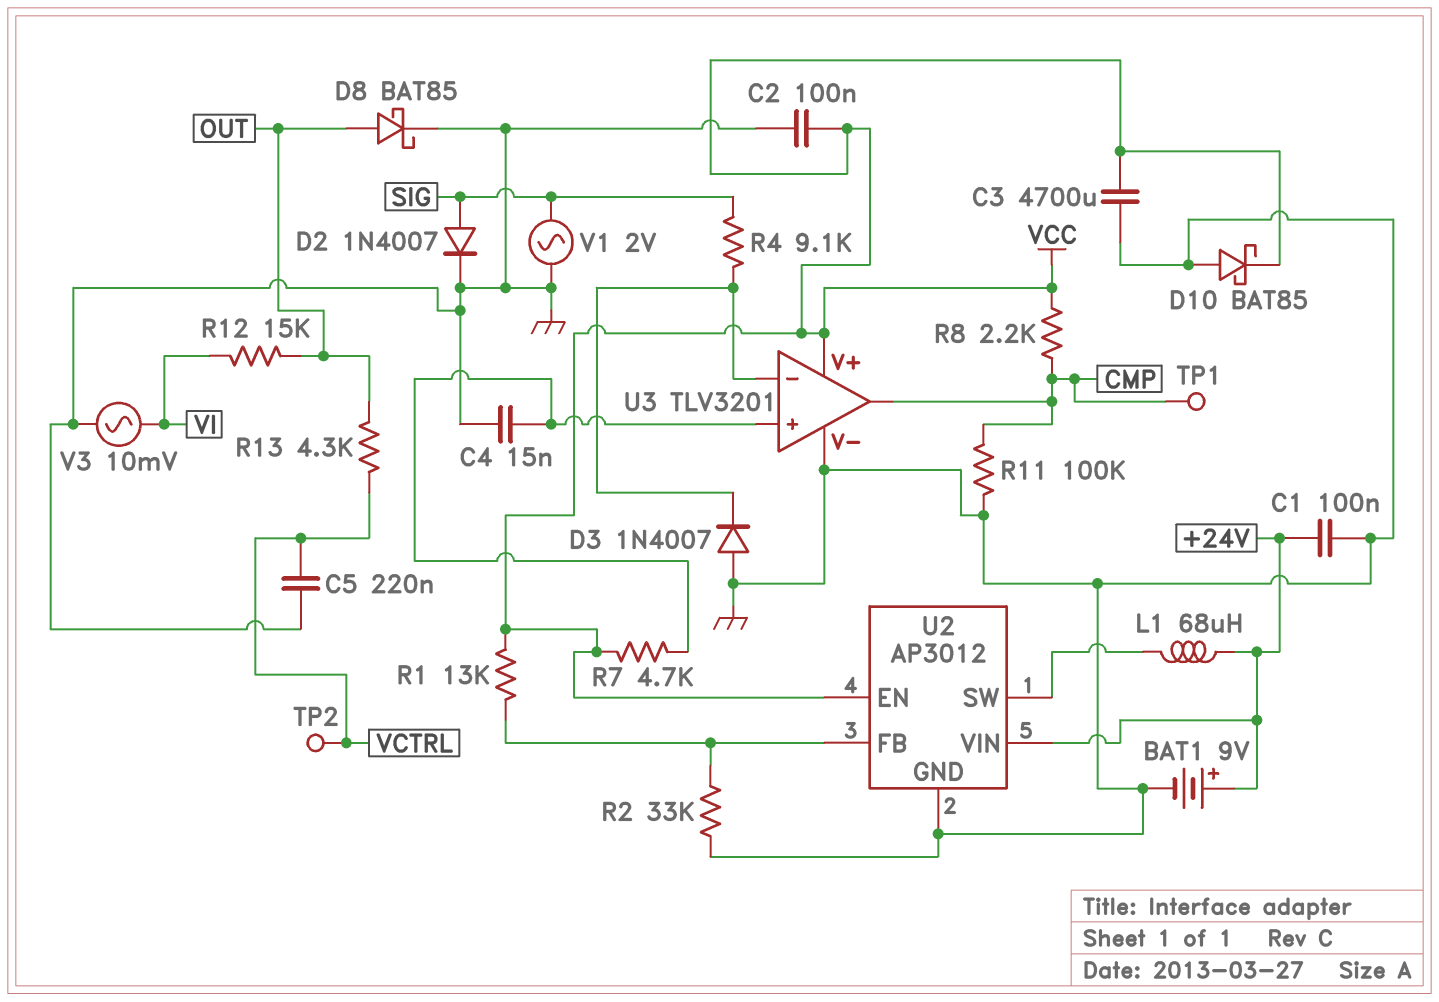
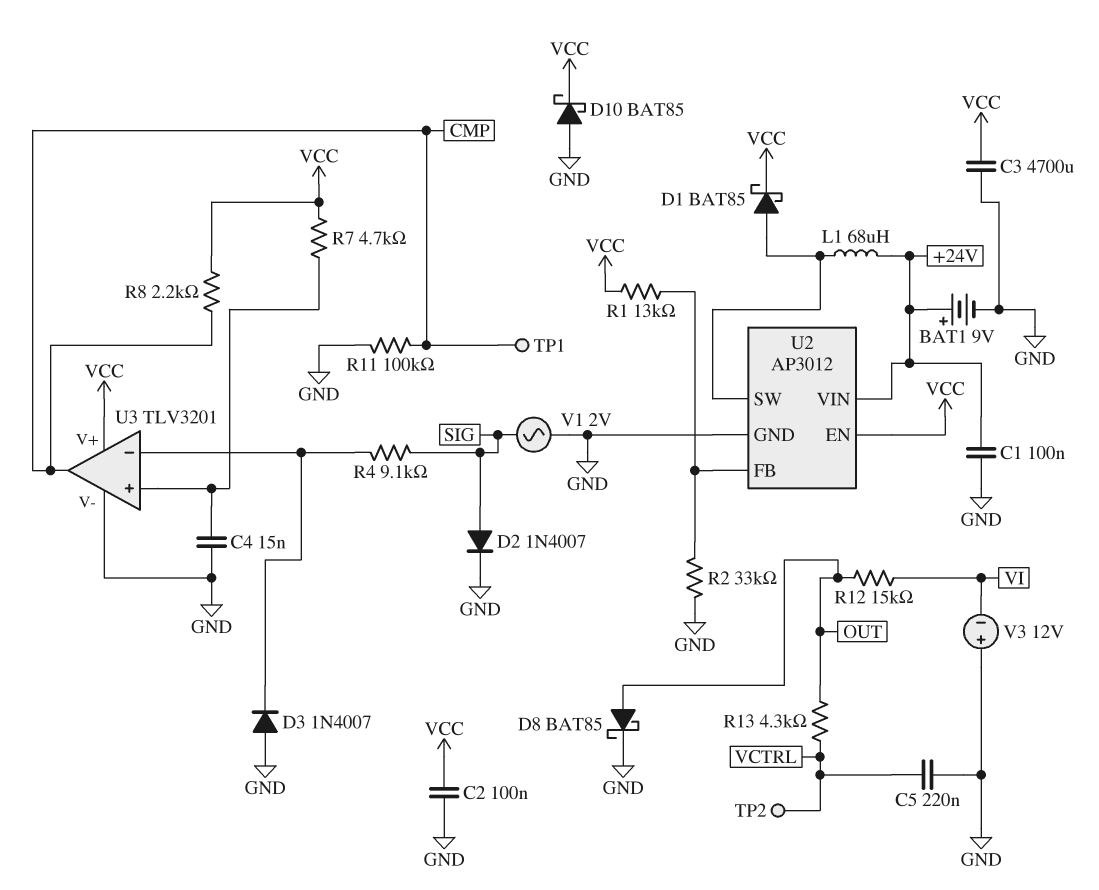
D1: none -> schottky BAT85 (A U2/SW, K VCC)
V3: AC 10mV (GND, VI) -> 12V (plus GND, minus VI)

